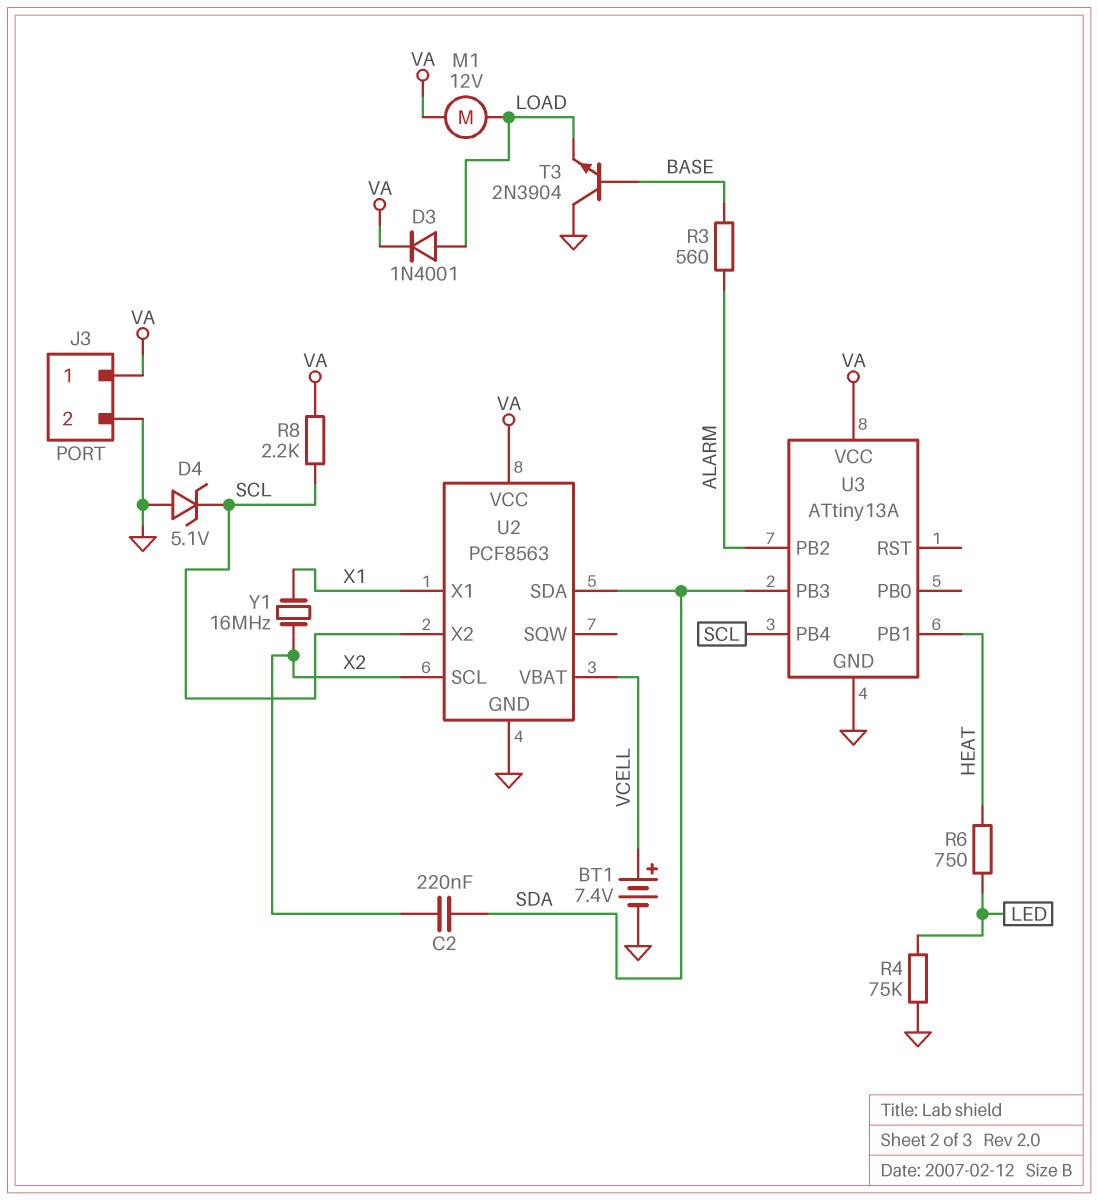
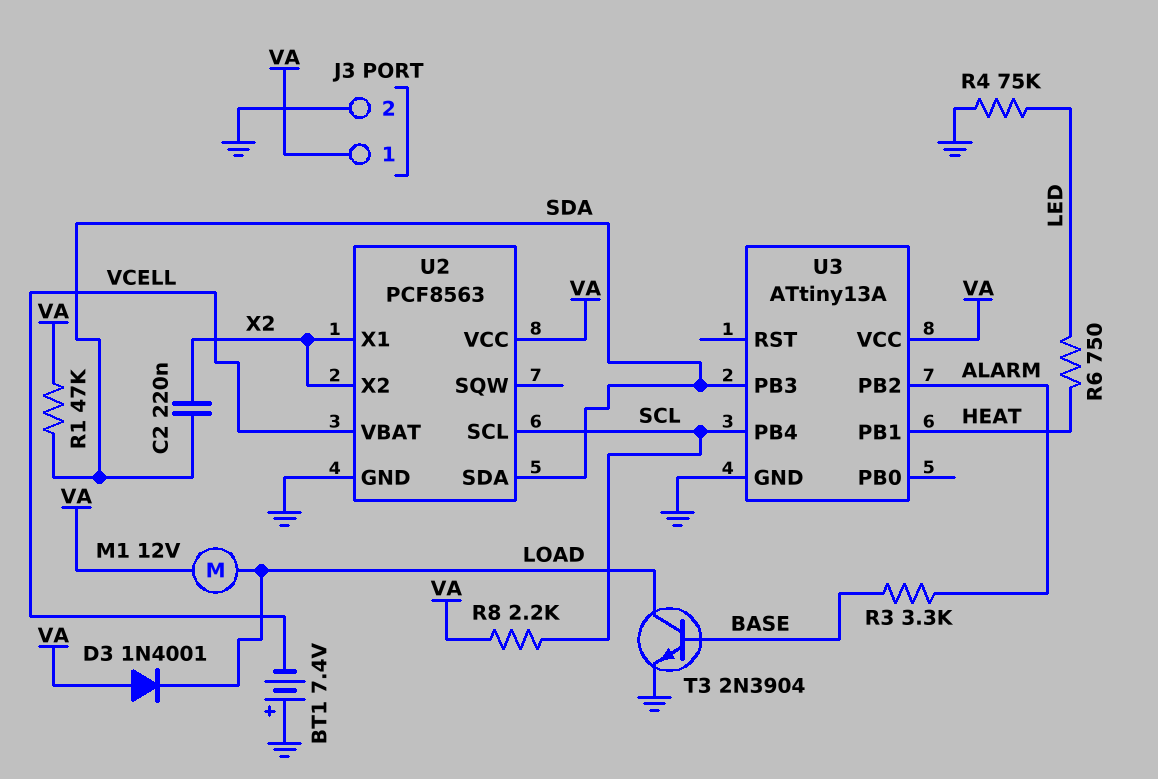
BT1: 7.4V (plus VCELL, minus GND) -> 7.4V (plus GND, minus VCELL)
D3: diode 1N4001 (A LOAD, K VA) -> diode 1N4001 (A VA, K LOAD)
D4: zener 5.1V (A GND, K SCL) -> none
R1: none -> 47k (SDA, VA)
R3: 560 (ALARM, BASE) -> 3.3k (ALARM, BASE)
T3: NPN 2N3904 (B BASE, C GND, E LOAD) -> NPN 2N3904 (B BASE, C LOAD, E GND)
U2 pin SCL: X2 -> SCL
U2 pin X1: X1 -> X2
U2 pin X2: SCL -> X2
Y1: 16MHz (X1, X2) -> none

